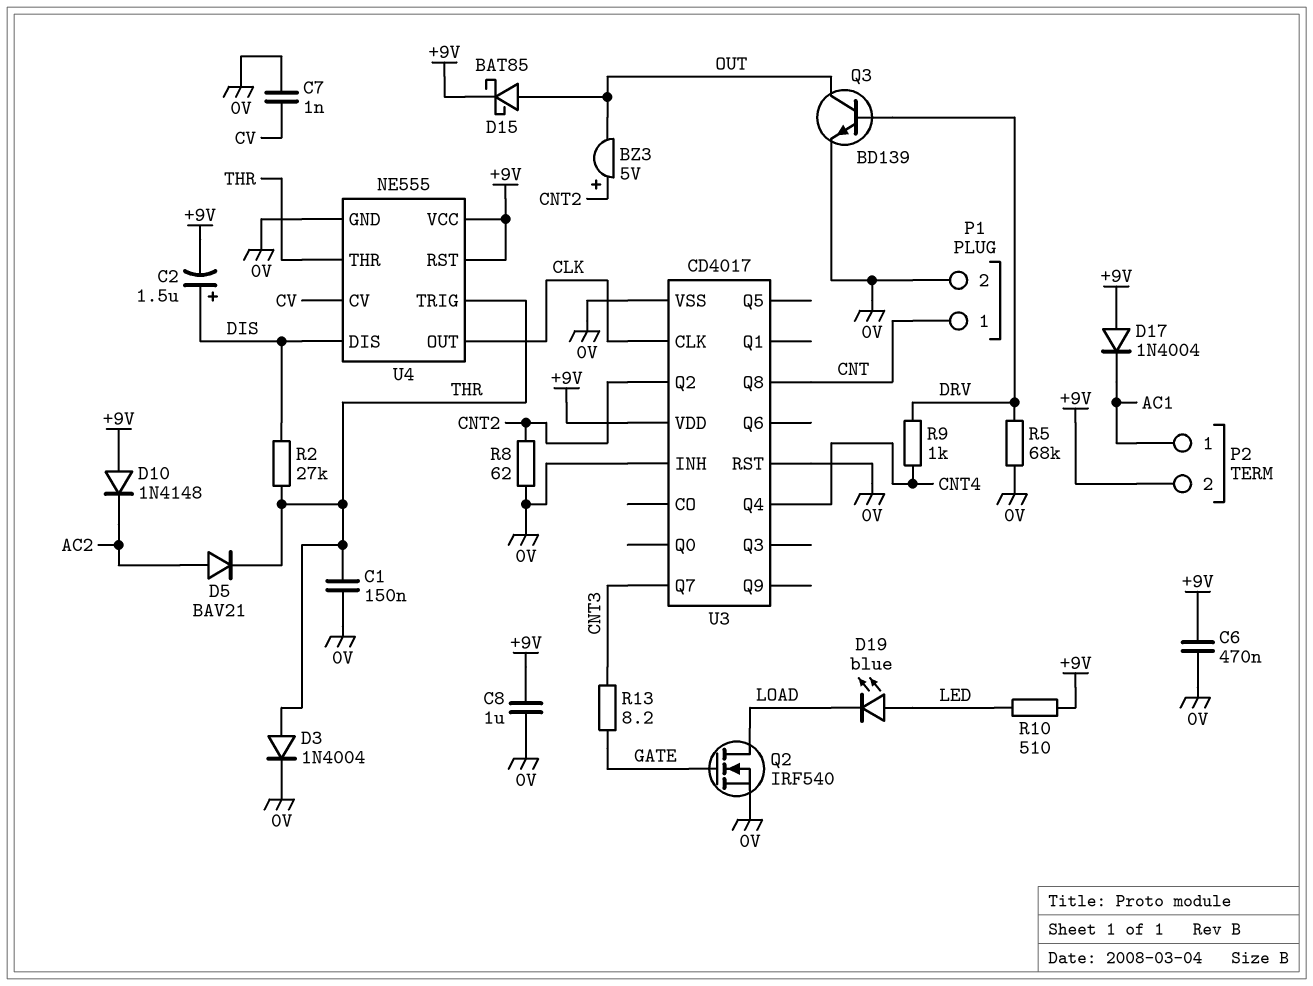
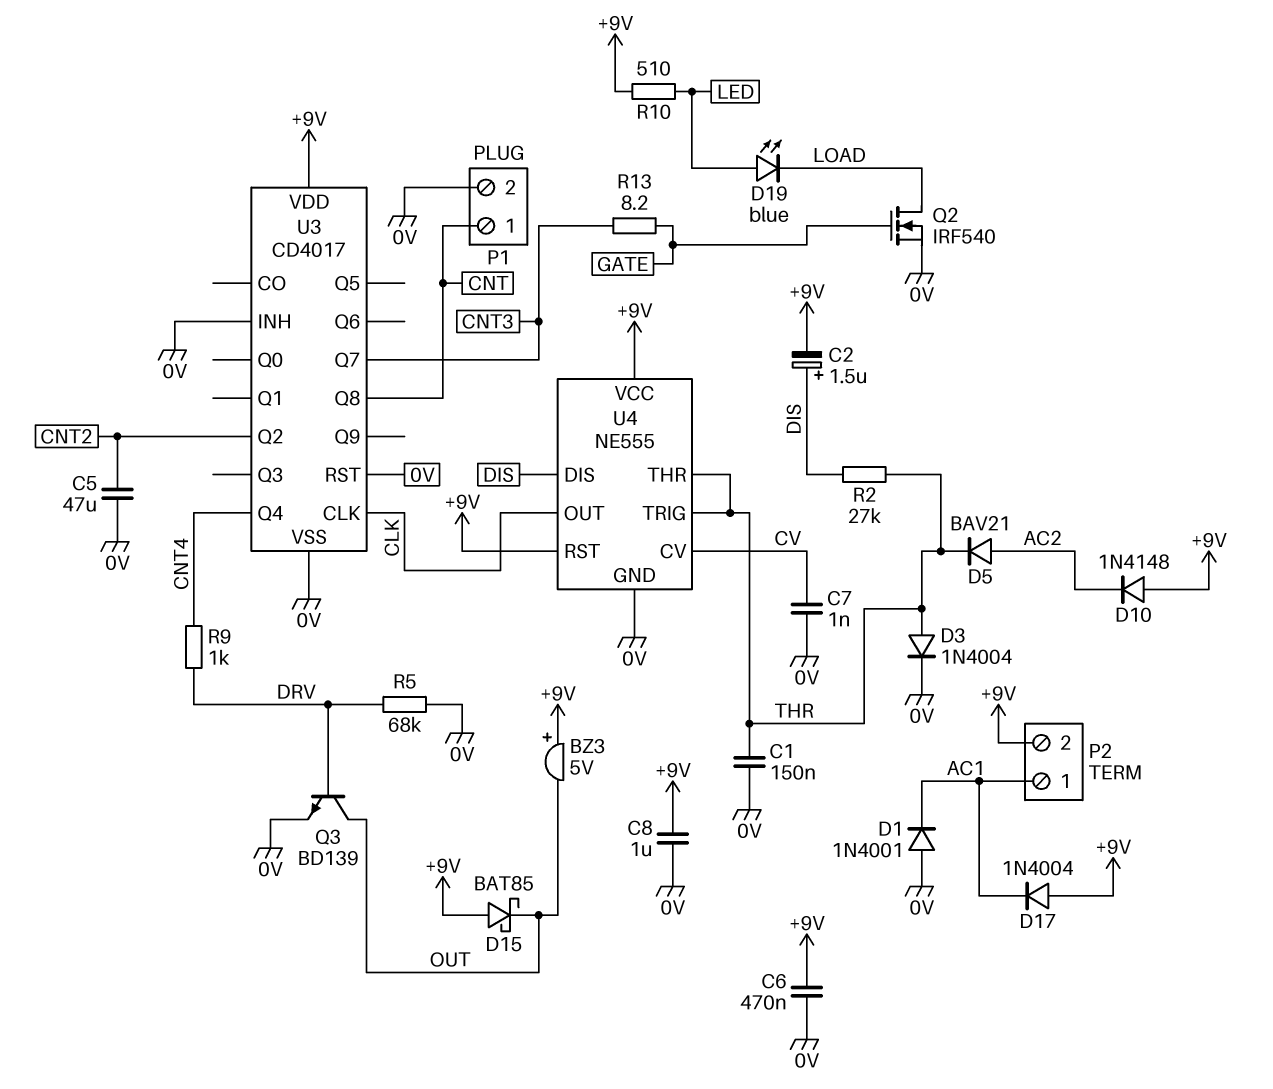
BZ3: buzzer 5V (plus CNT2, minus OUT) -> buzzer 5V (plus +9V, minus OUT)
C5: none -> 47uF (0V, CNT2)
D1: none -> diode 1N4001 (A 0V, K AC1)
D15: schottky BAT85 (A OUT, K +9V) -> schottky BAT85 (A +9V, K OUT)
R8: 62 (0V, CNT2) -> none

